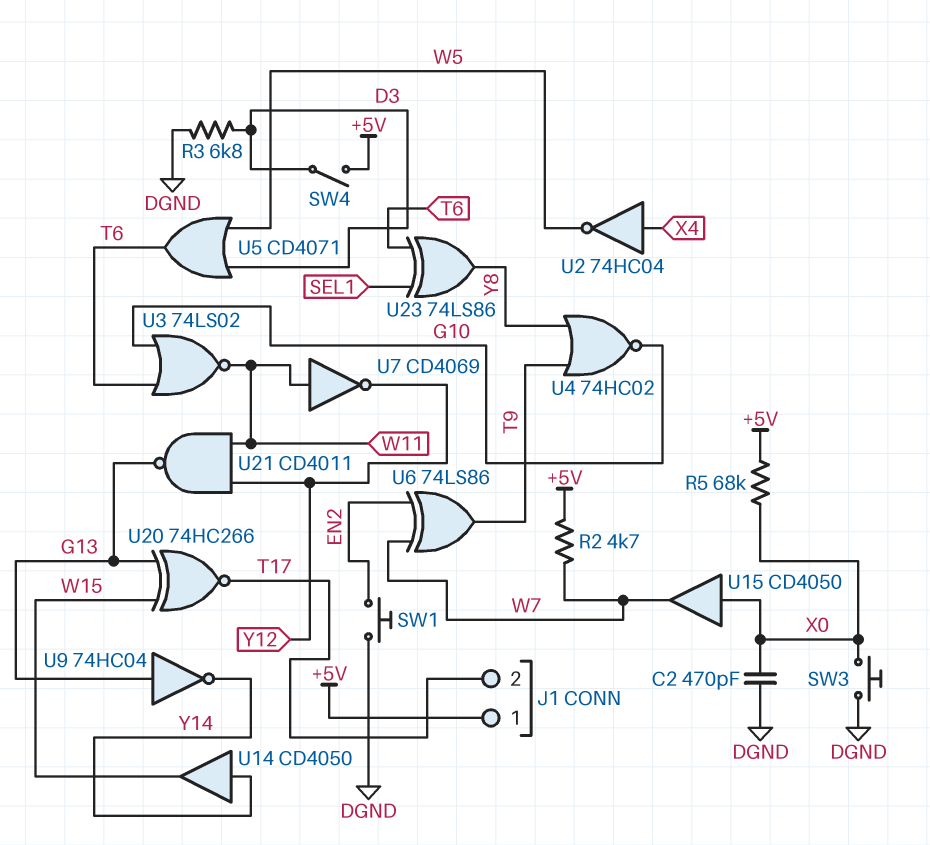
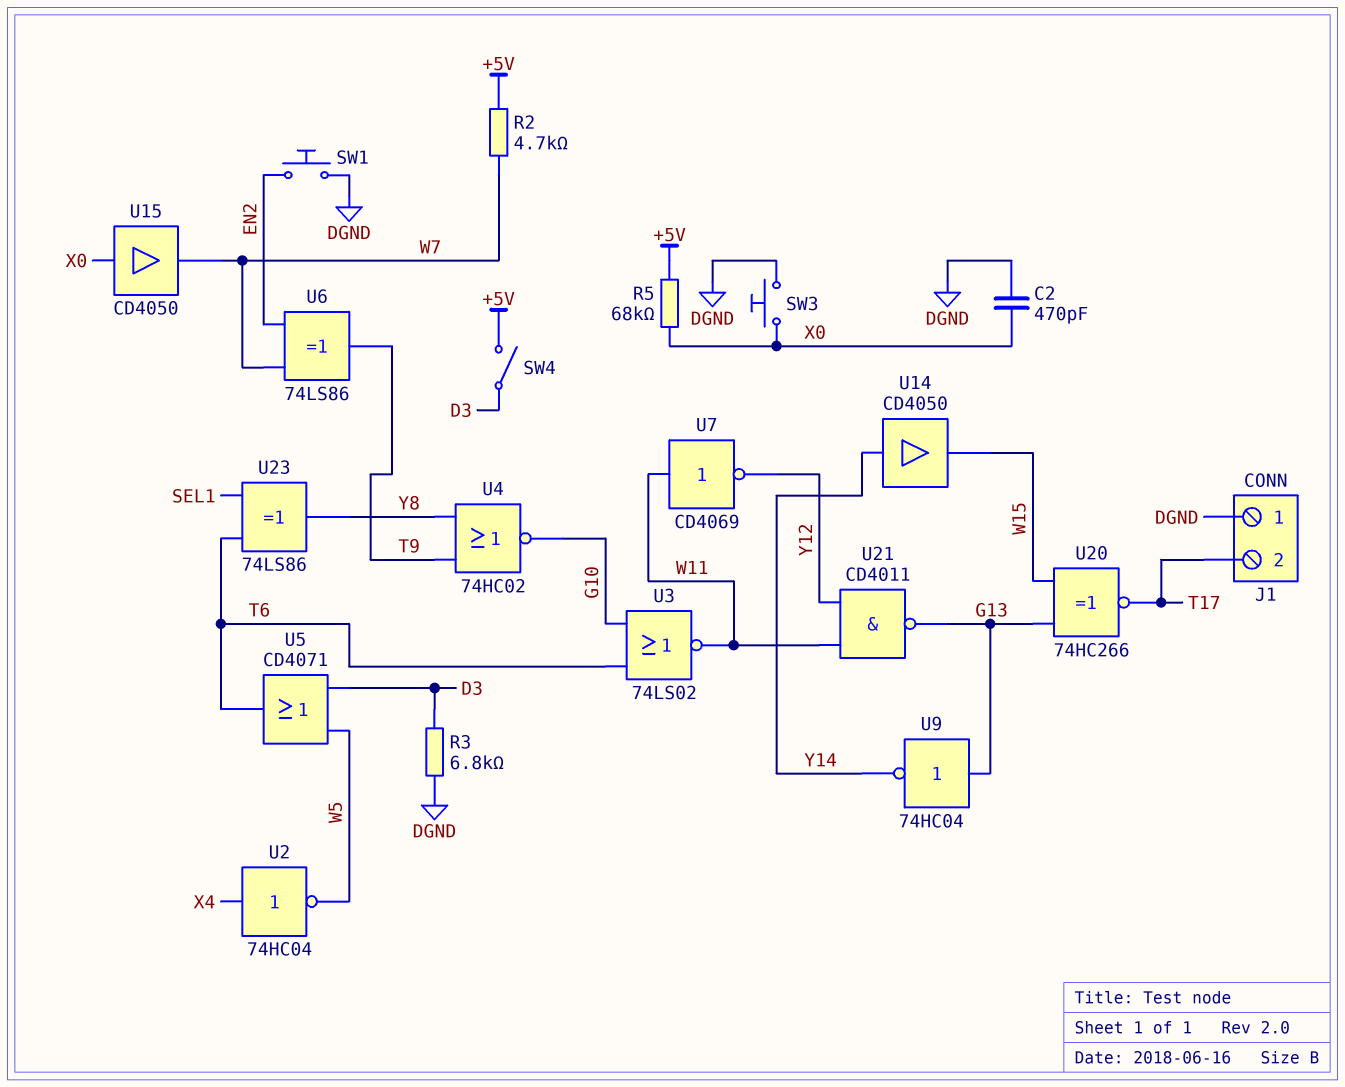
J1 pin 1: +5V -> DGND

